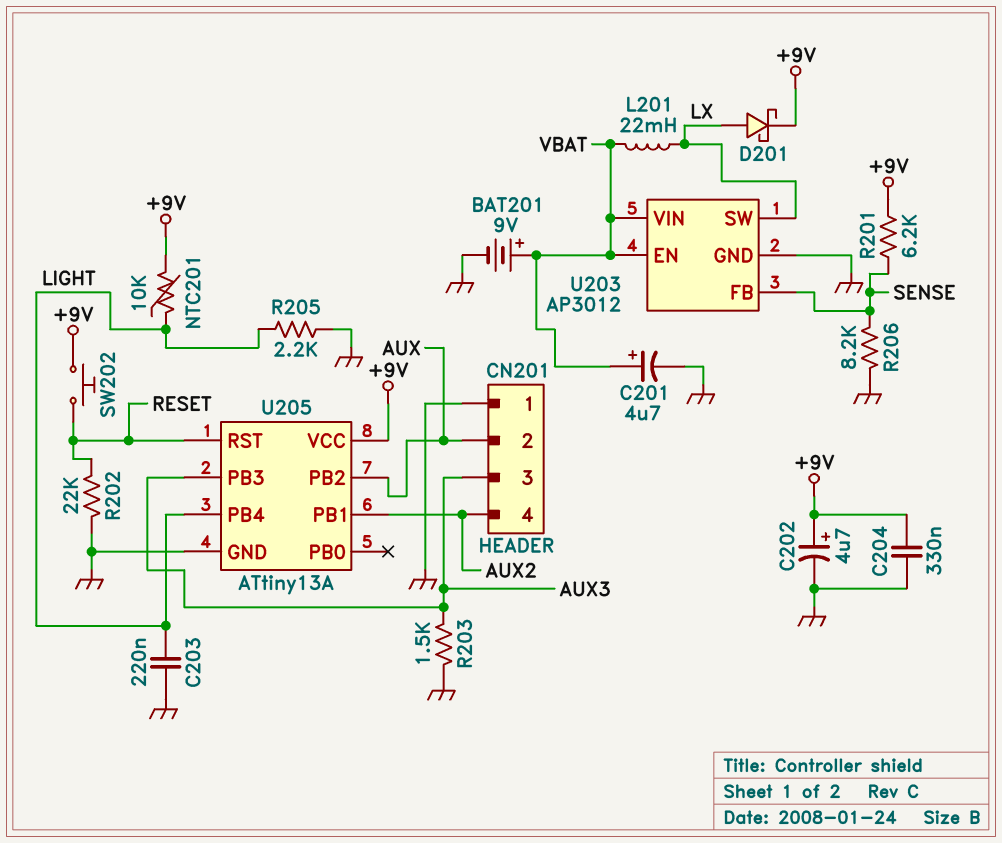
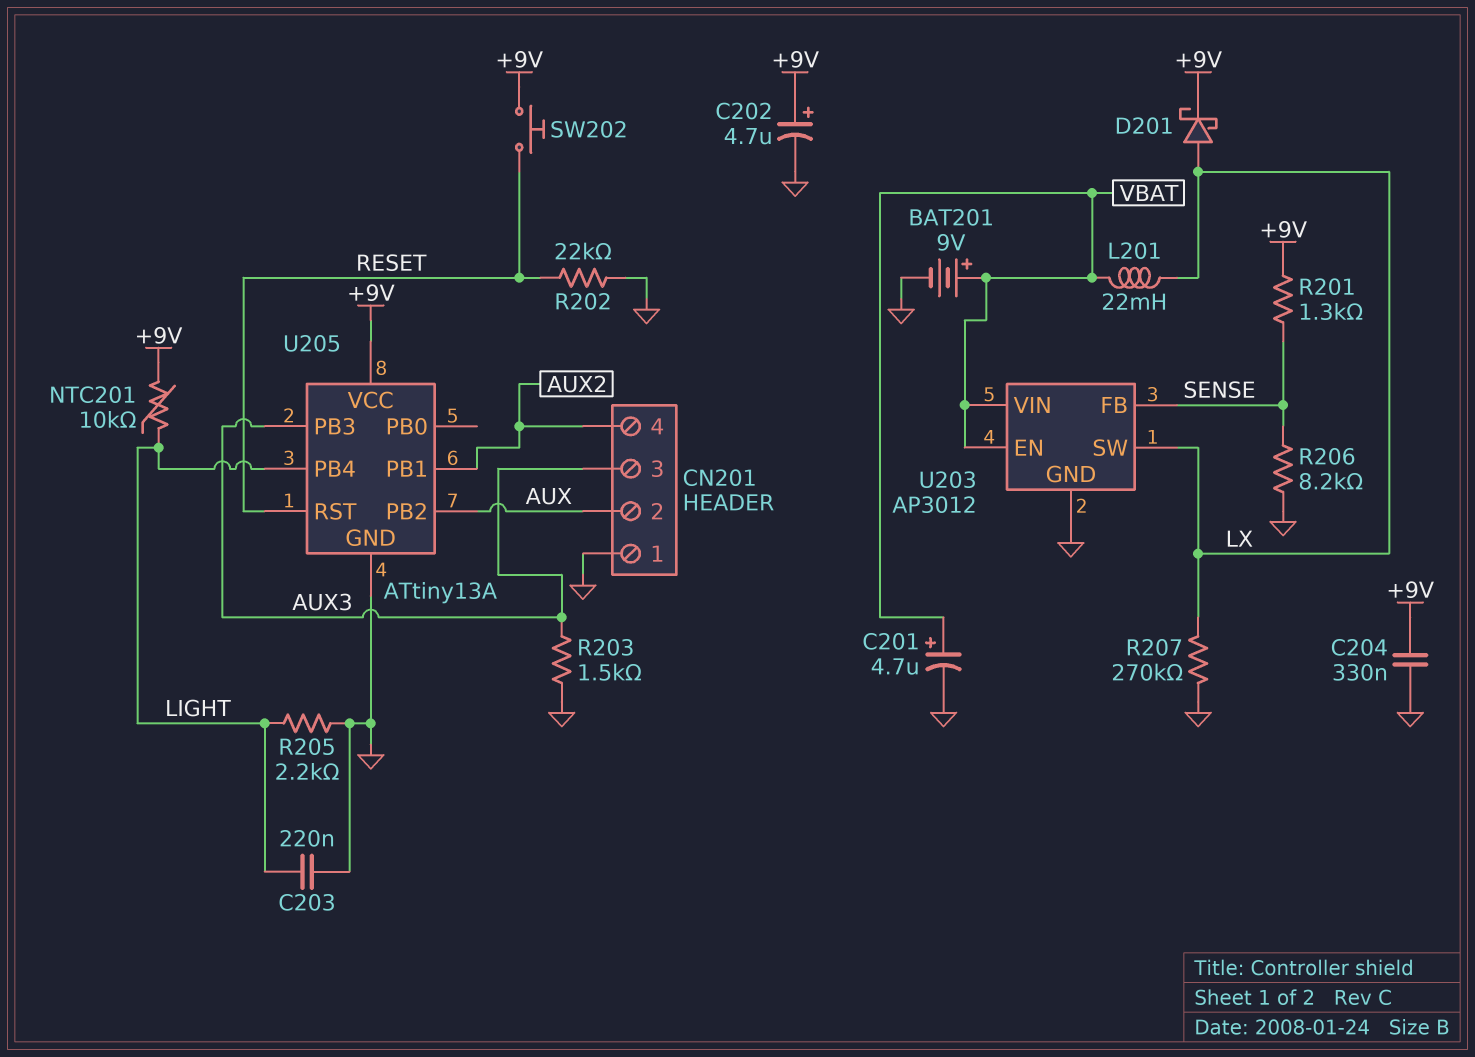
R201: 6.2k (+9V, SENSE) -> 1.3k (+9V, SENSE)
R207: none -> 270k (GND, LX)

